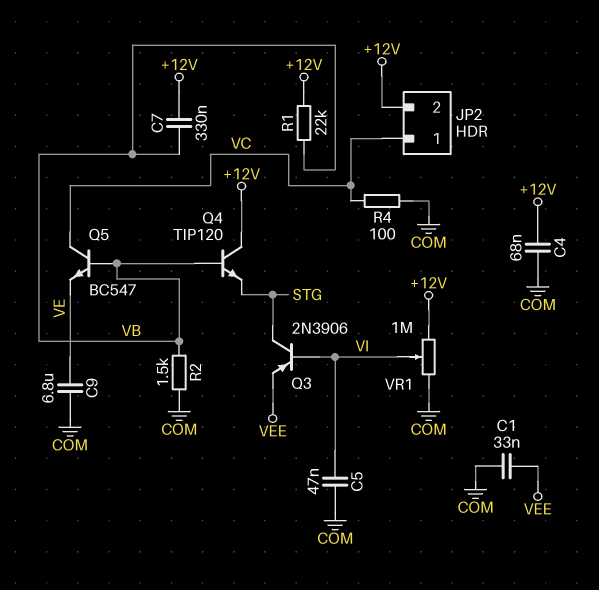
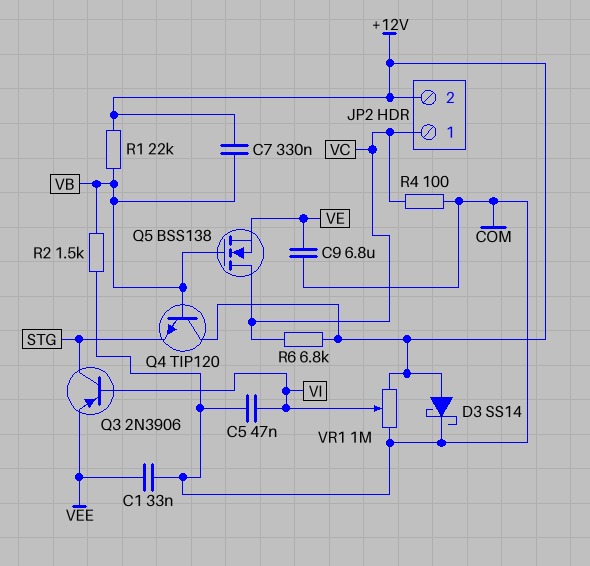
C4: 68nF (+12V, COM) -> none
D3: none -> schottky SS14 (A +12V, K COM)
Q5: NPN BC547 (B VB, C VC, E VE) -> NMOS BSS138 (G VB, D VC, S VE)
R6: none -> 6.8k (+12V, VC)

